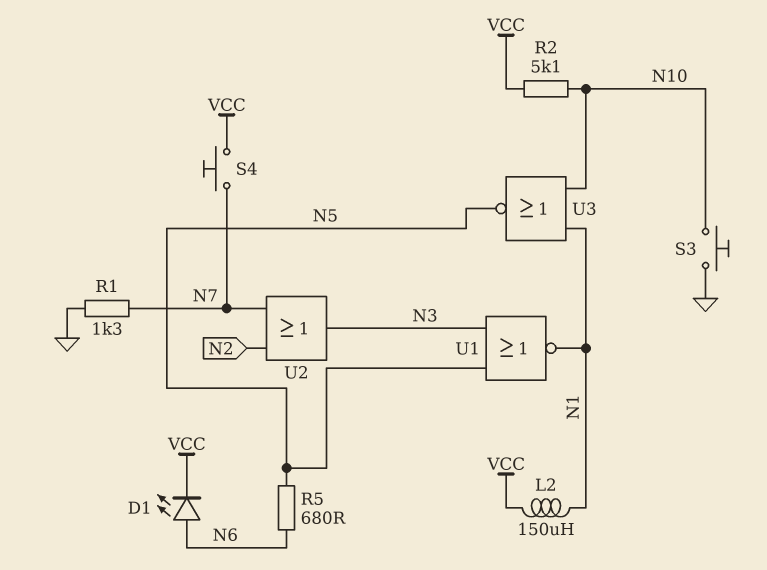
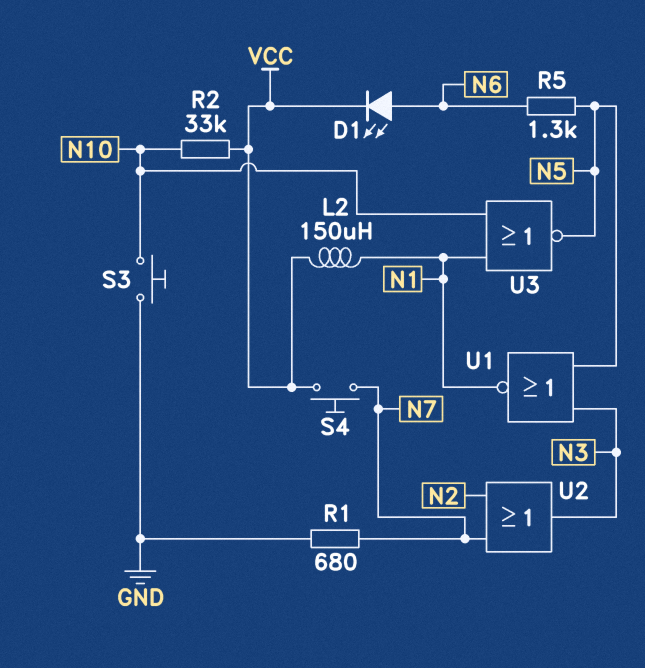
R1: 1.3k (GND, N7) -> 680 (GND, N7)
R2: 5.1k (N10, VCC) -> 33k (N10, VCC)
R5: 680 (N5, N6) -> 1.3k (N5, N6)

